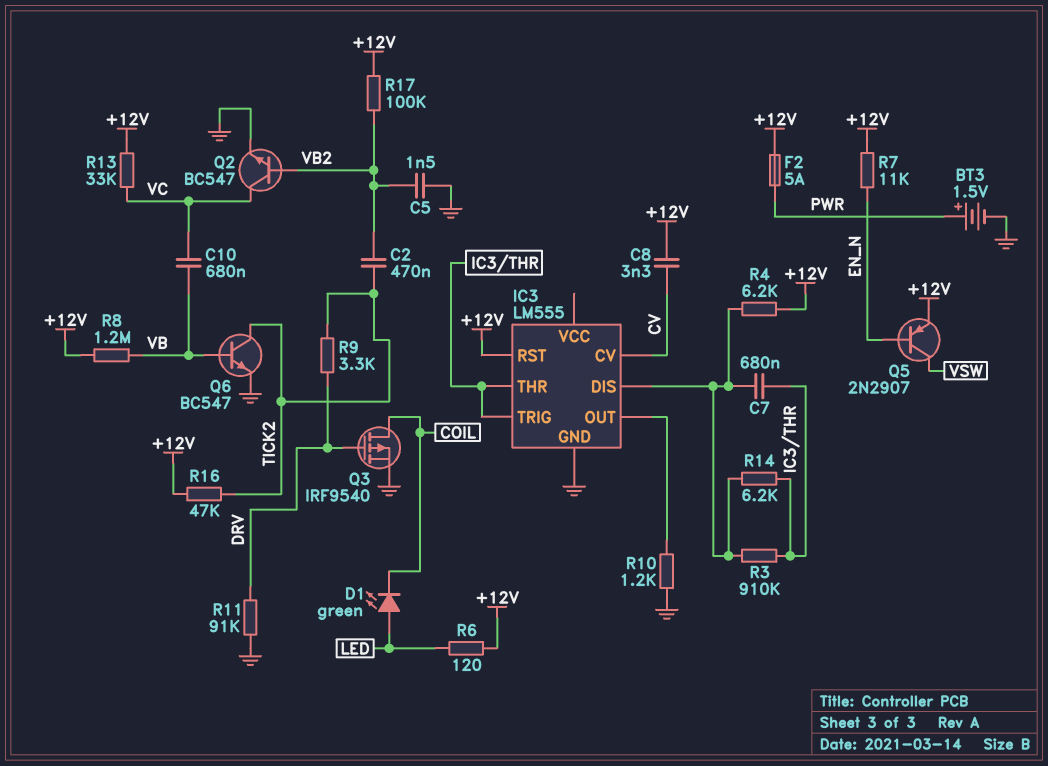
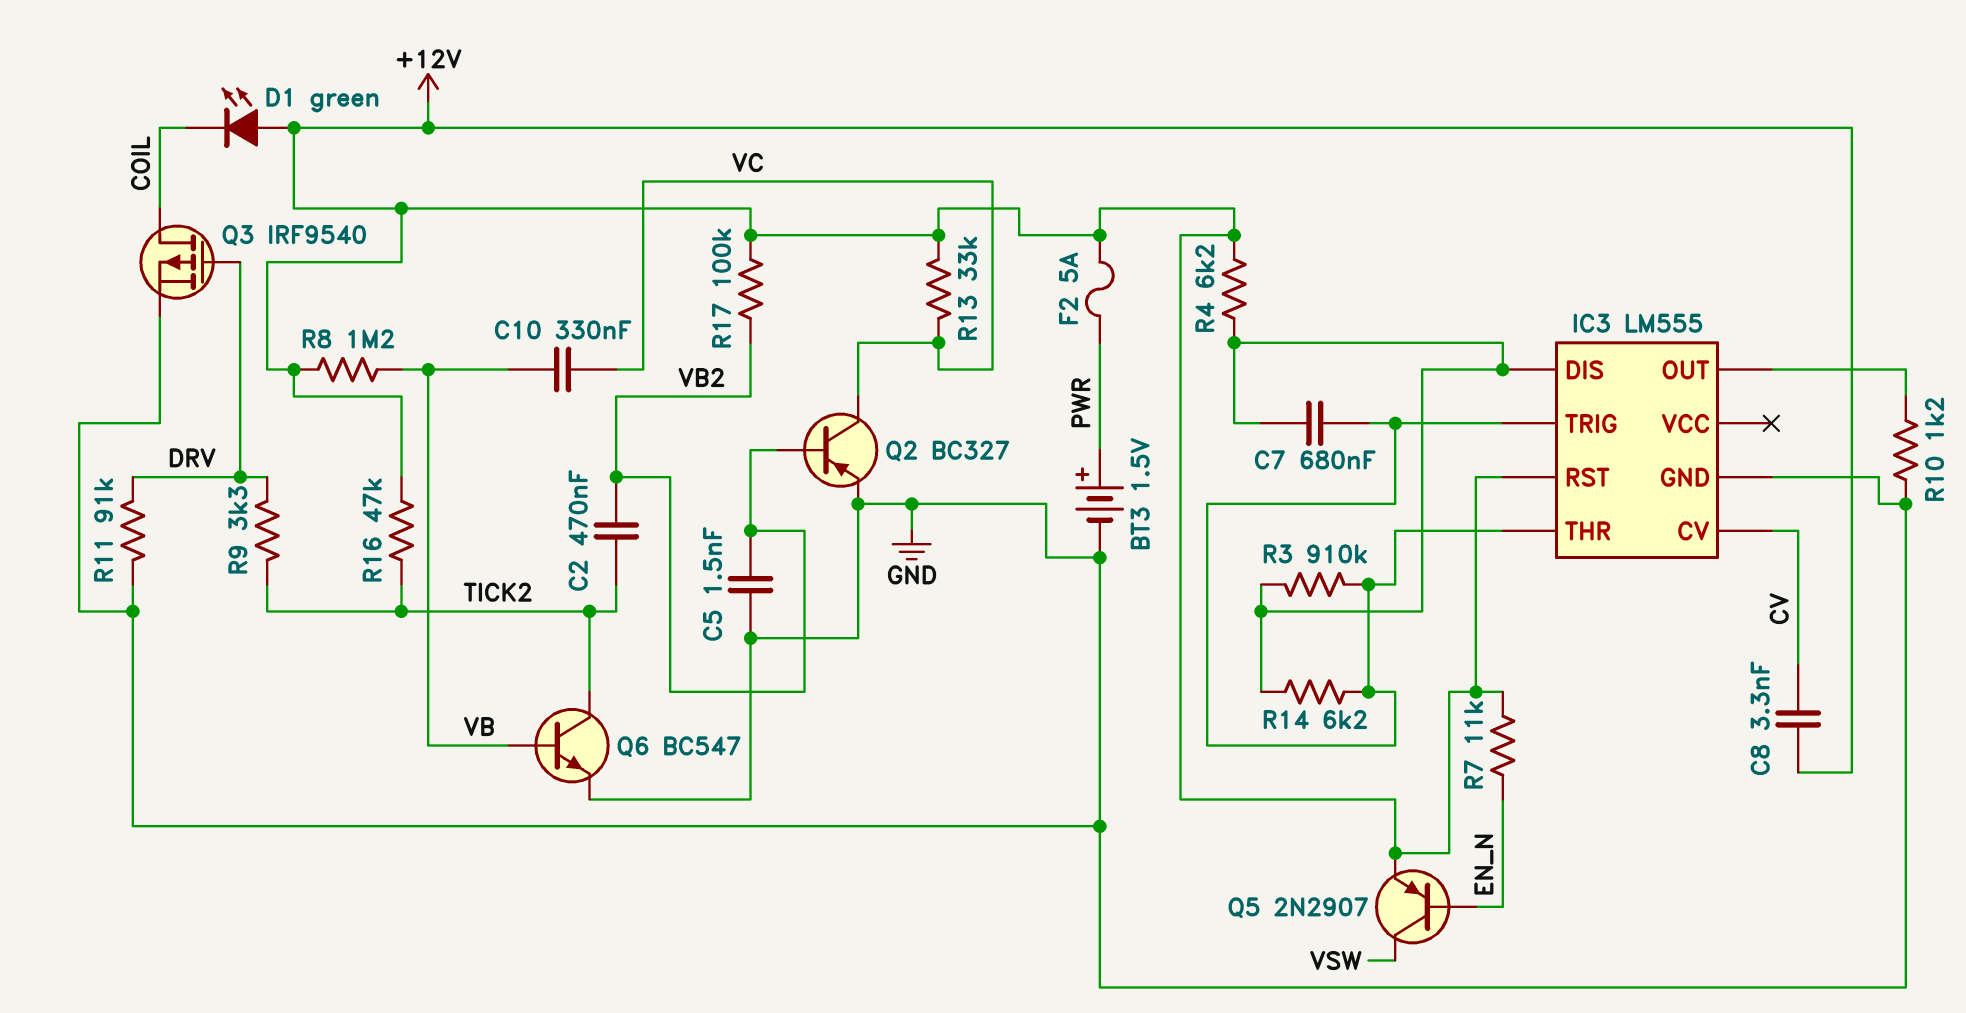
C10: 680nF (VB, VC) -> 330nF (VB, VC)
D1: LED green (A LED, K COIL) -> LED green (A +12V, K COIL)
Q2: NPN BC547 (B VB2, C VC, E GND) -> PNP BC327 (B VB2, C VC, E GND)
R6: 120 (+12V, LED) -> none

